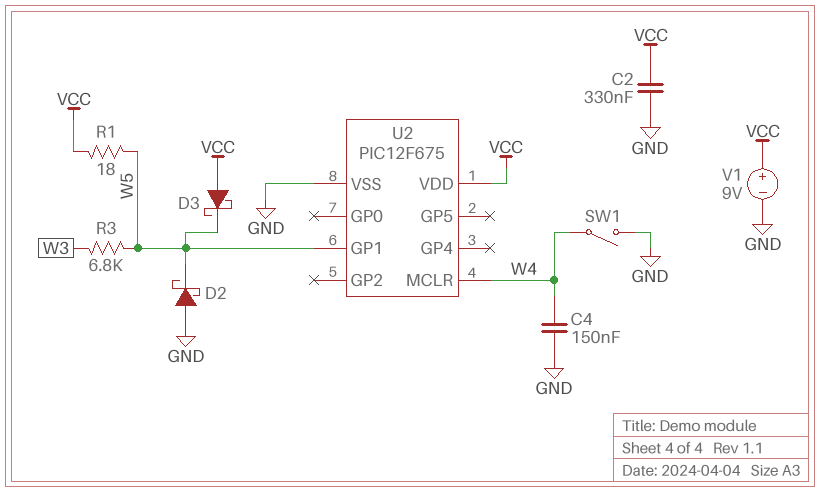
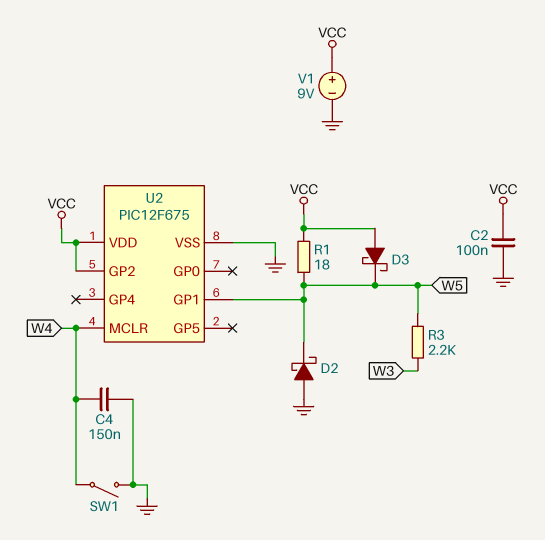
C2: 330nF (GND, VCC) -> 100nF (GND, VCC)
R3: 6.8k (W3, W5) -> 2.2k (W3, W5)
U2 pin GP2: none -> VCC

